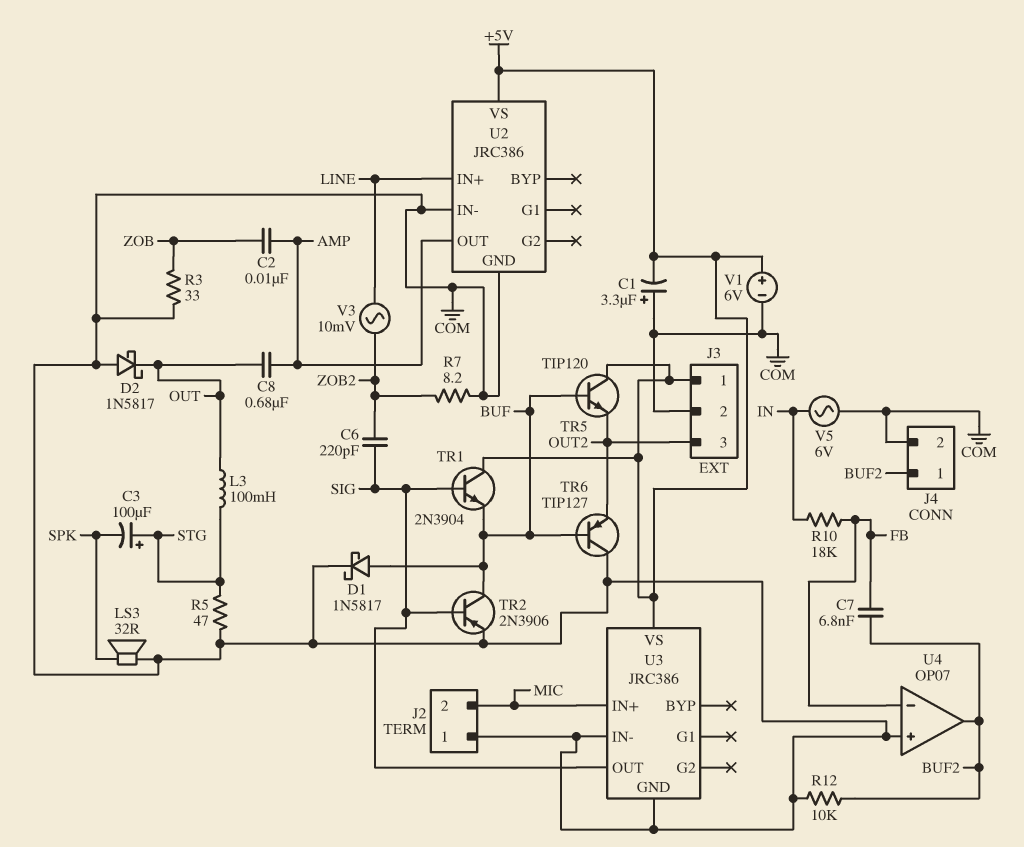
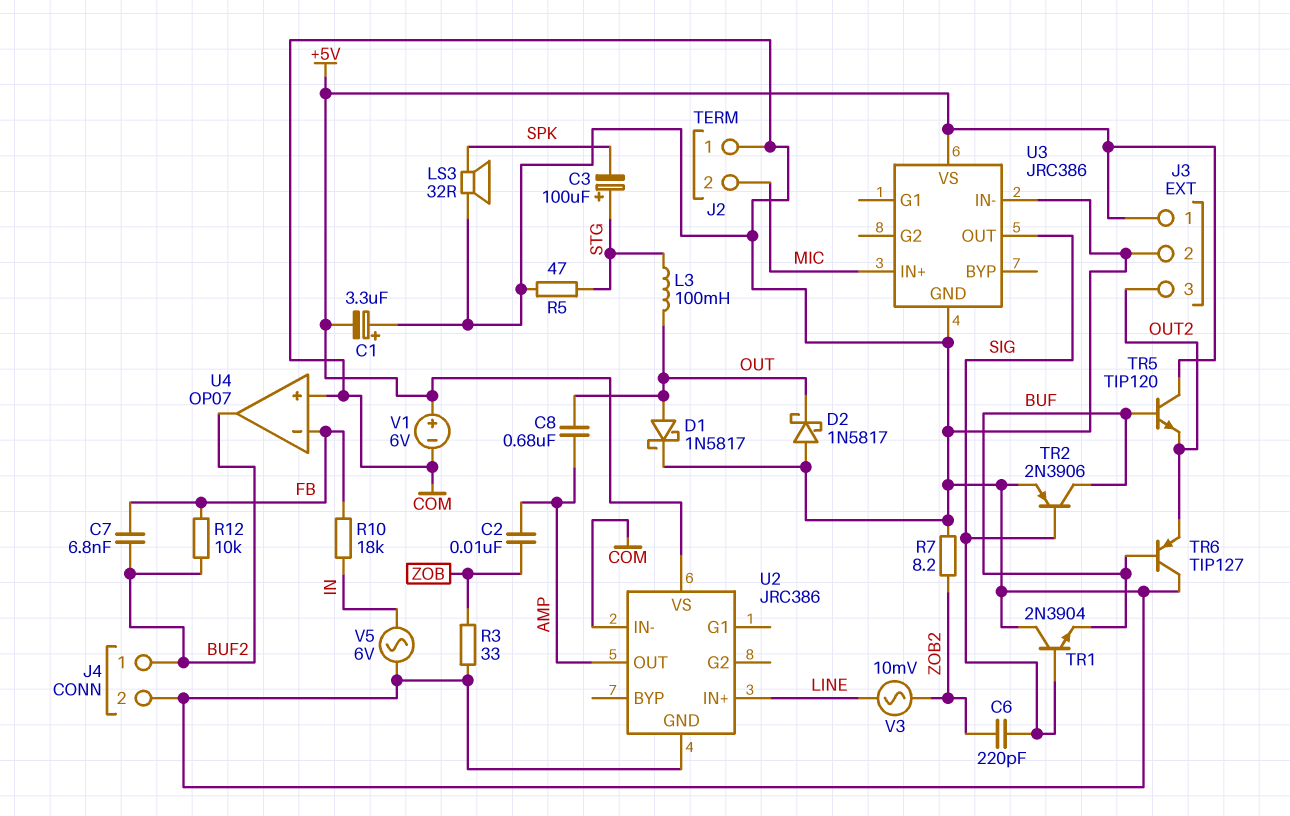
D1: schottky 1N5817 (A BUF, K COM) -> schottky 1N5817 (A OUT, K COM)
R12: 10k (BUF2, COM) -> 10k (BUF2, FB)
TR1: NPN 2N3904 (B SIG, C +5V, E BUF) -> NPN 2N3904 (B SIG, C COM, E BUF)

